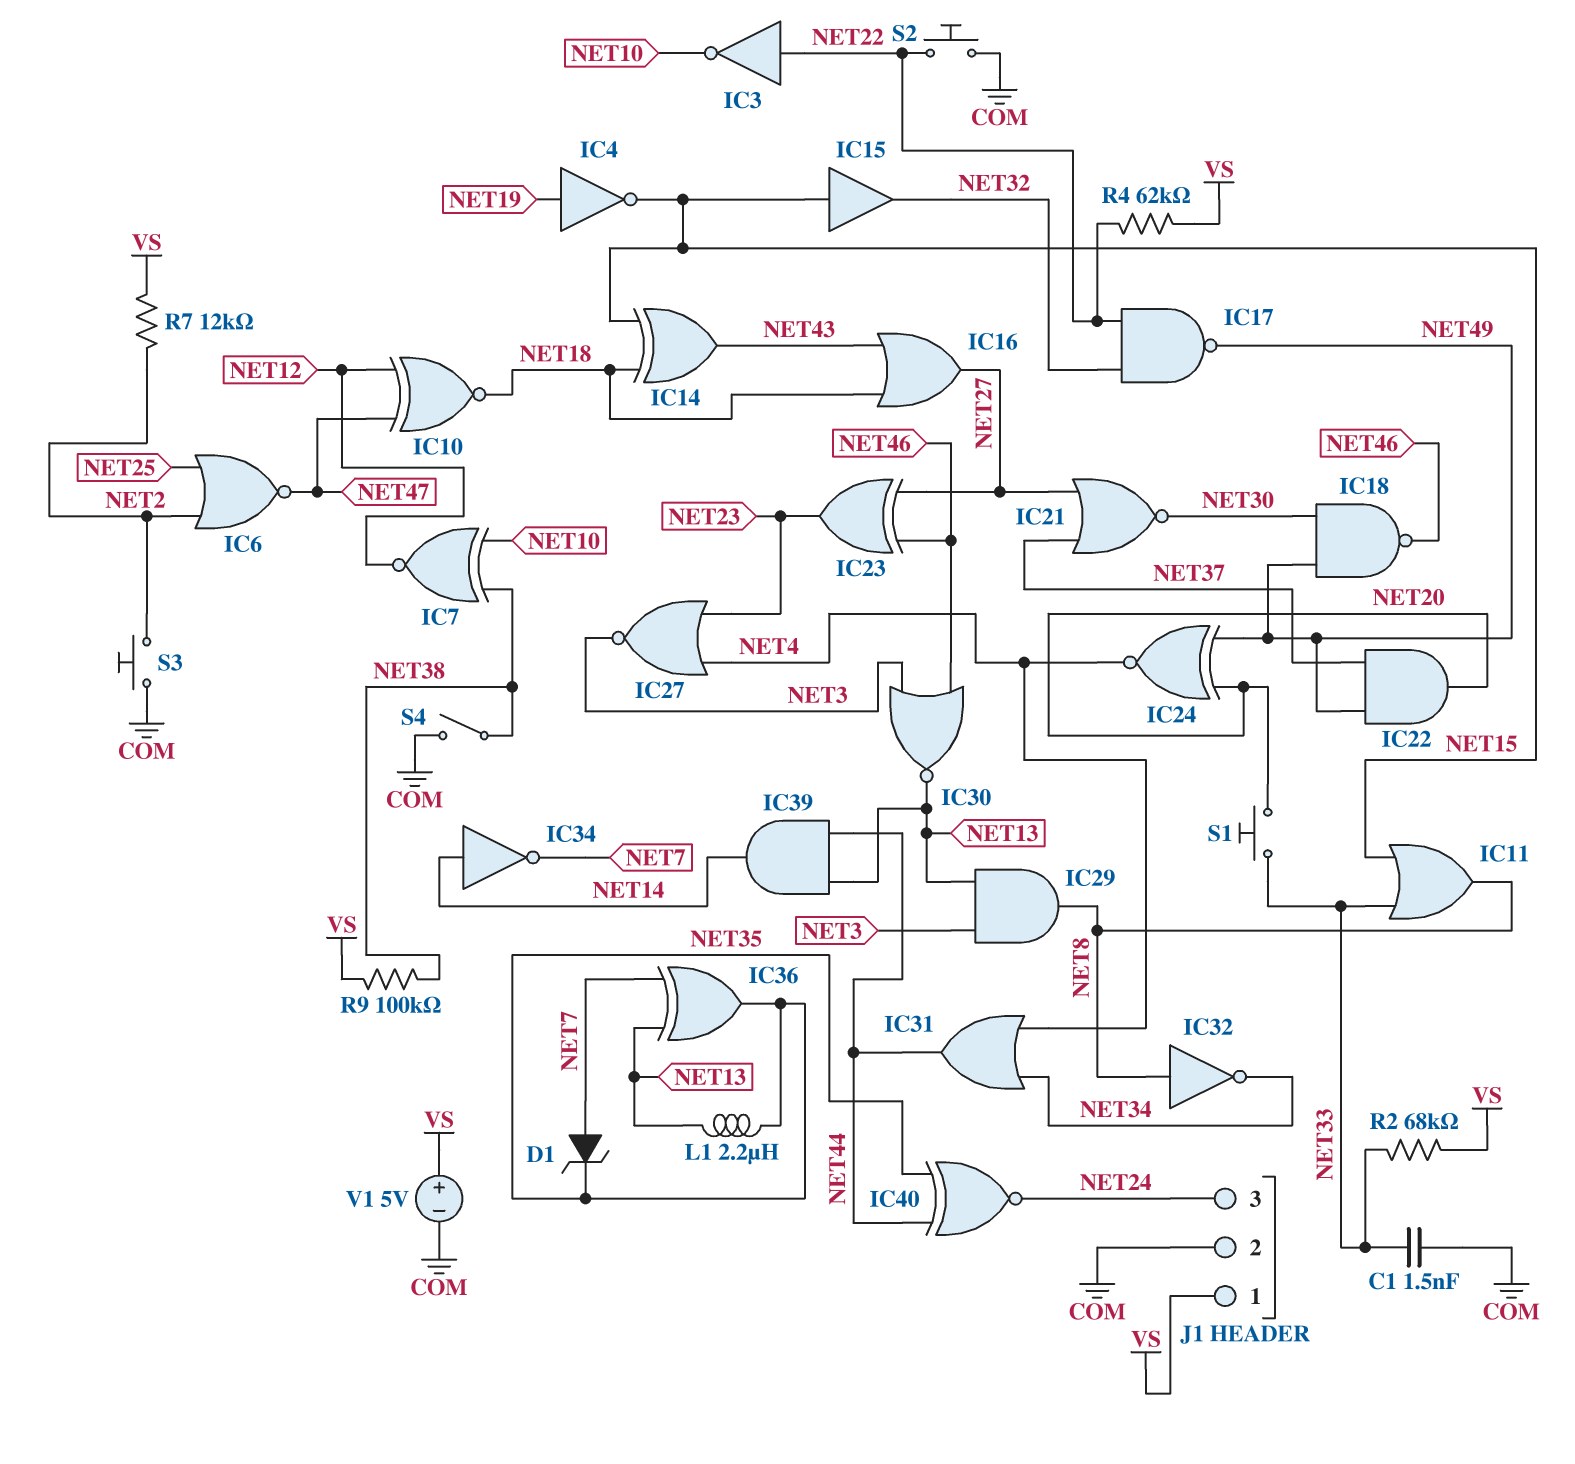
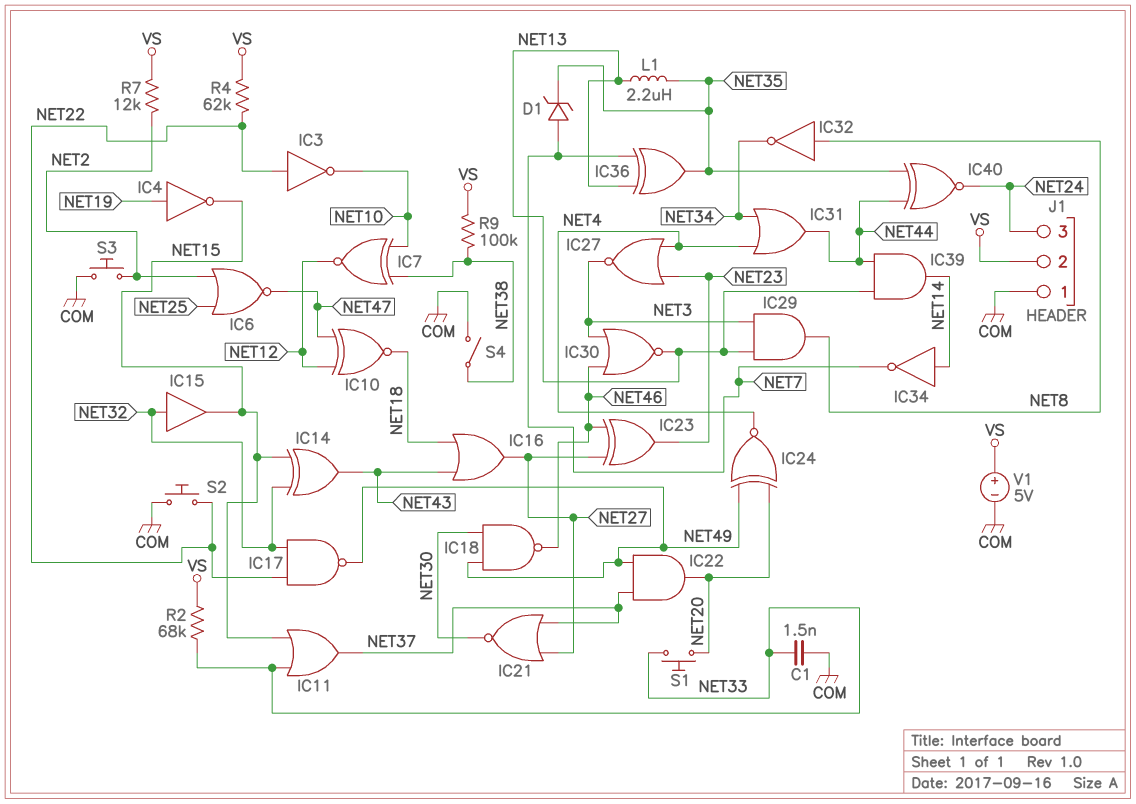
IC11: OR (in NET15, in NET33, out NET8) -> OR (in NET15, in NET33, out NET37)
IC14: XOR (in NET15, in NET18, out NET43) -> XOR (in NET15, in NET32, out NET43)
IC15: buffer (in NET15, out NET32) -> buffer (in NET32, out NET15)
J1 pin 1: VS -> COM
J1 pin 2: COM -> VS

